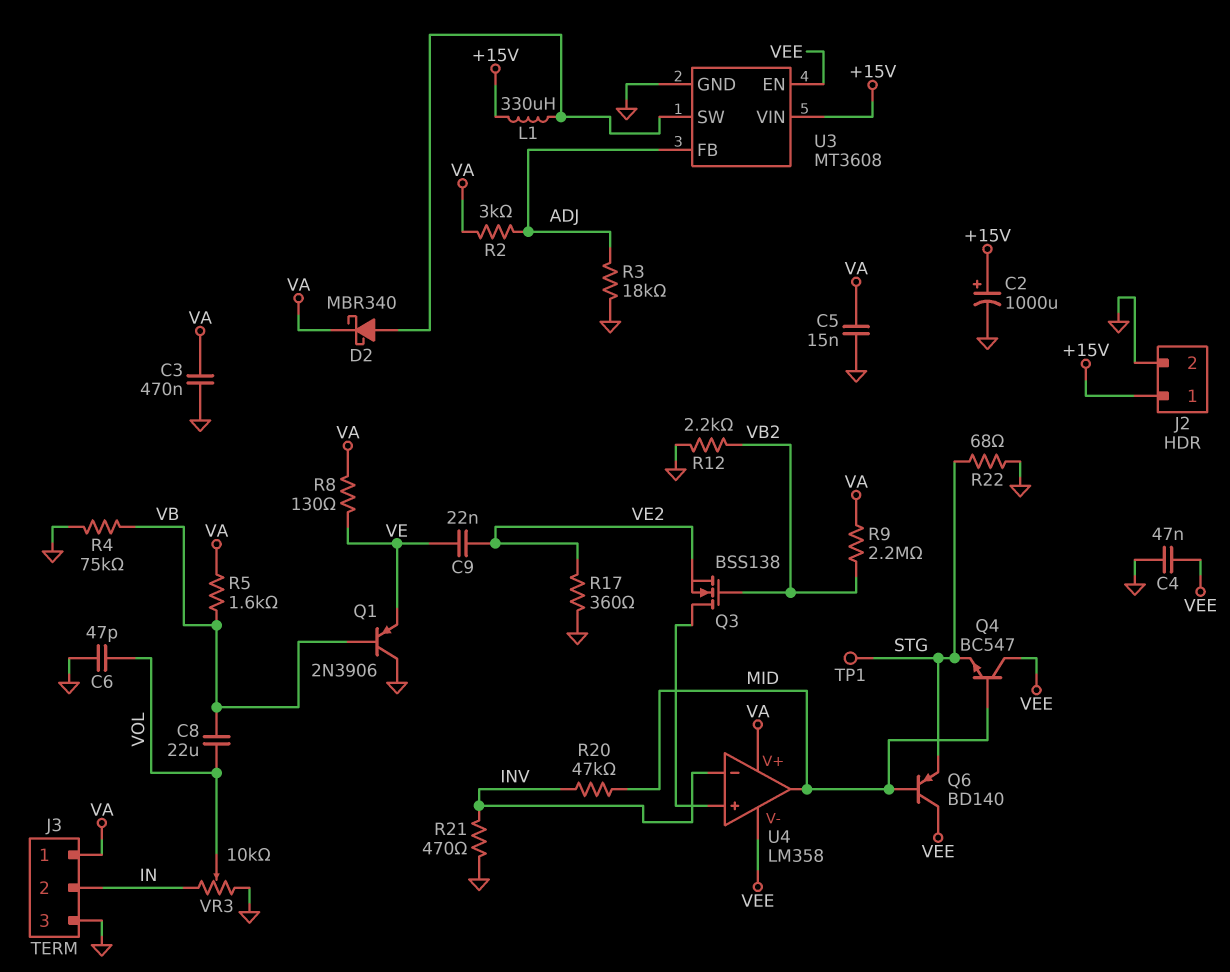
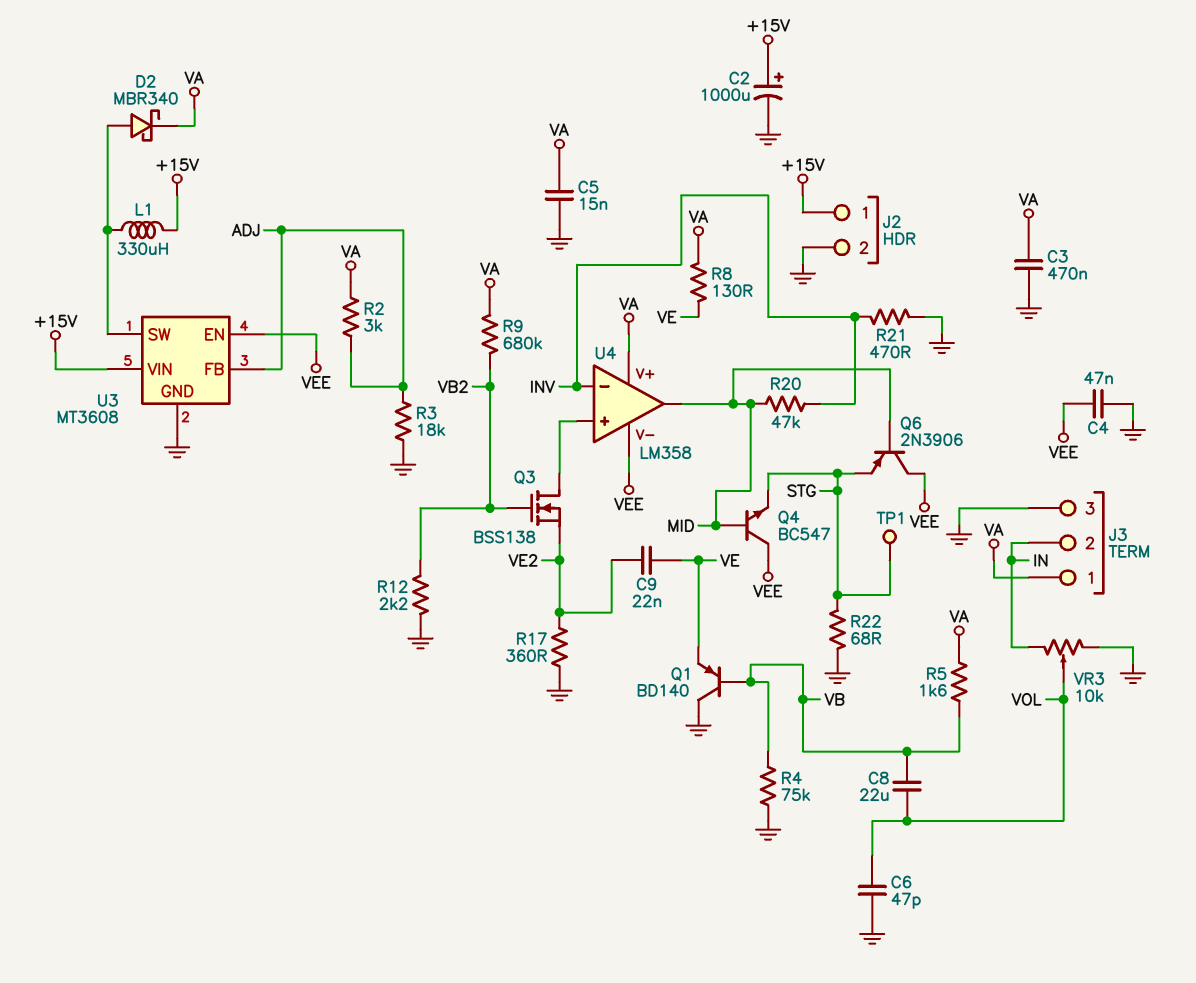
Q1: PNP 2N3906 (B VB, C GND, E VE) -> PNP BD140 (B VB, C GND, E VE)
Q6: PNP BD140 (B MID, C VEE, E STG) -> PNP 2N3906 (B MID, C VEE, E STG)
R9: 2.2M (VA, VB2) -> 680k (VA, VB2)

